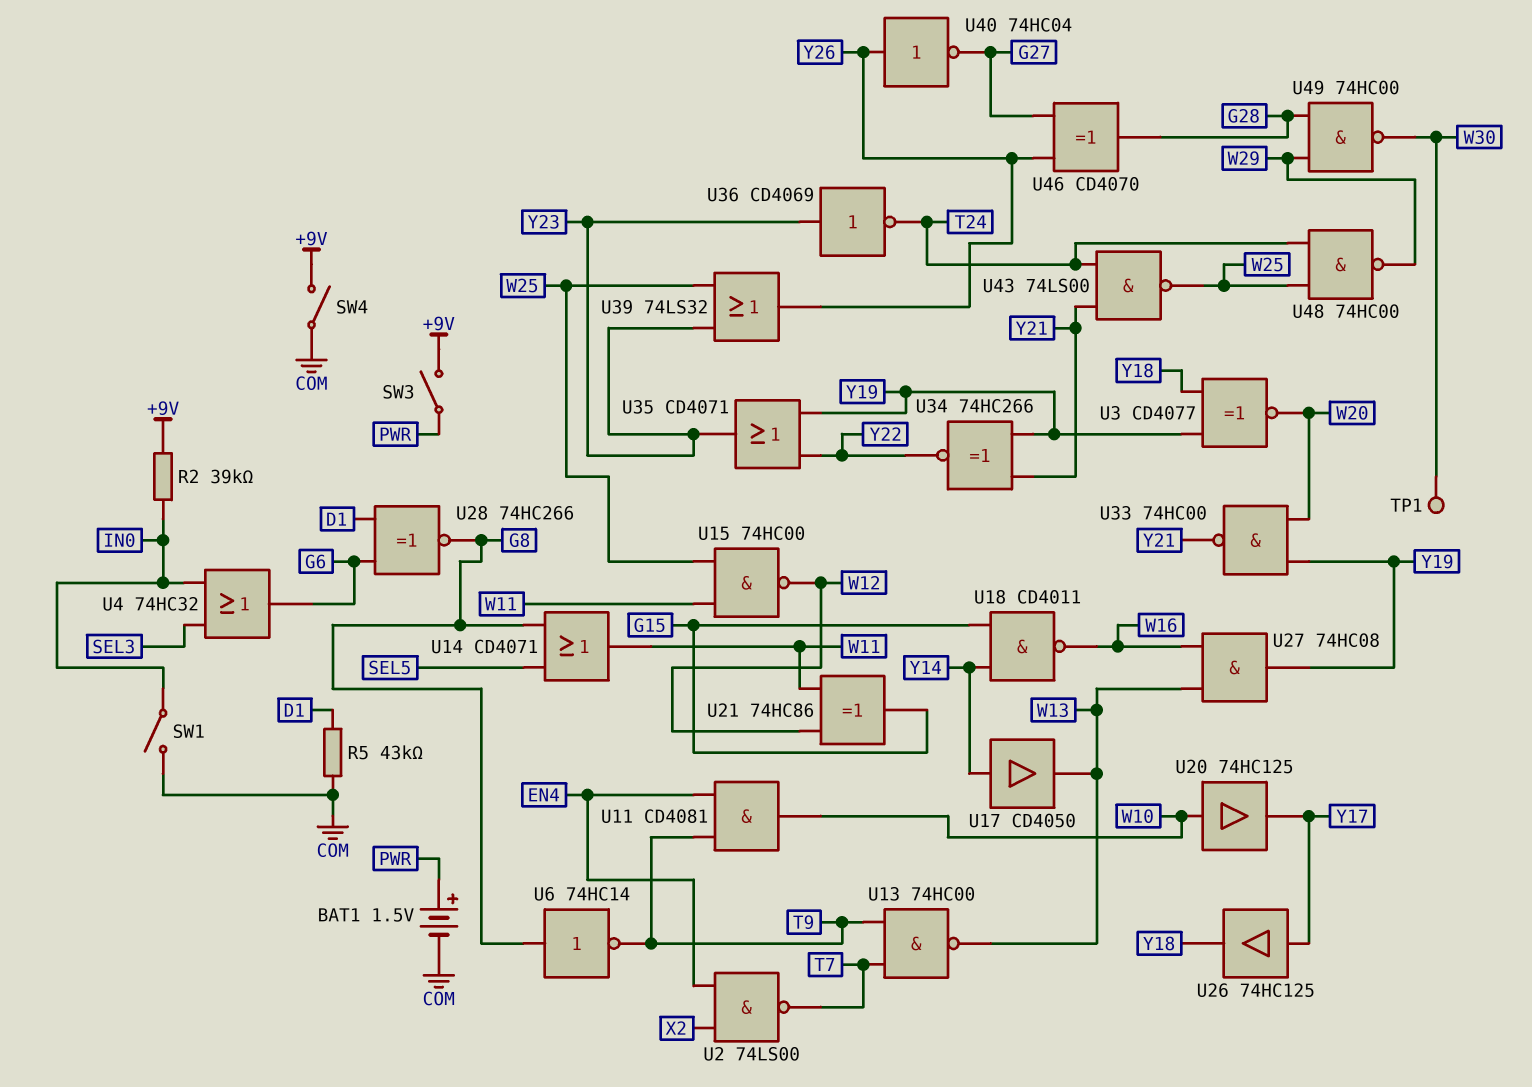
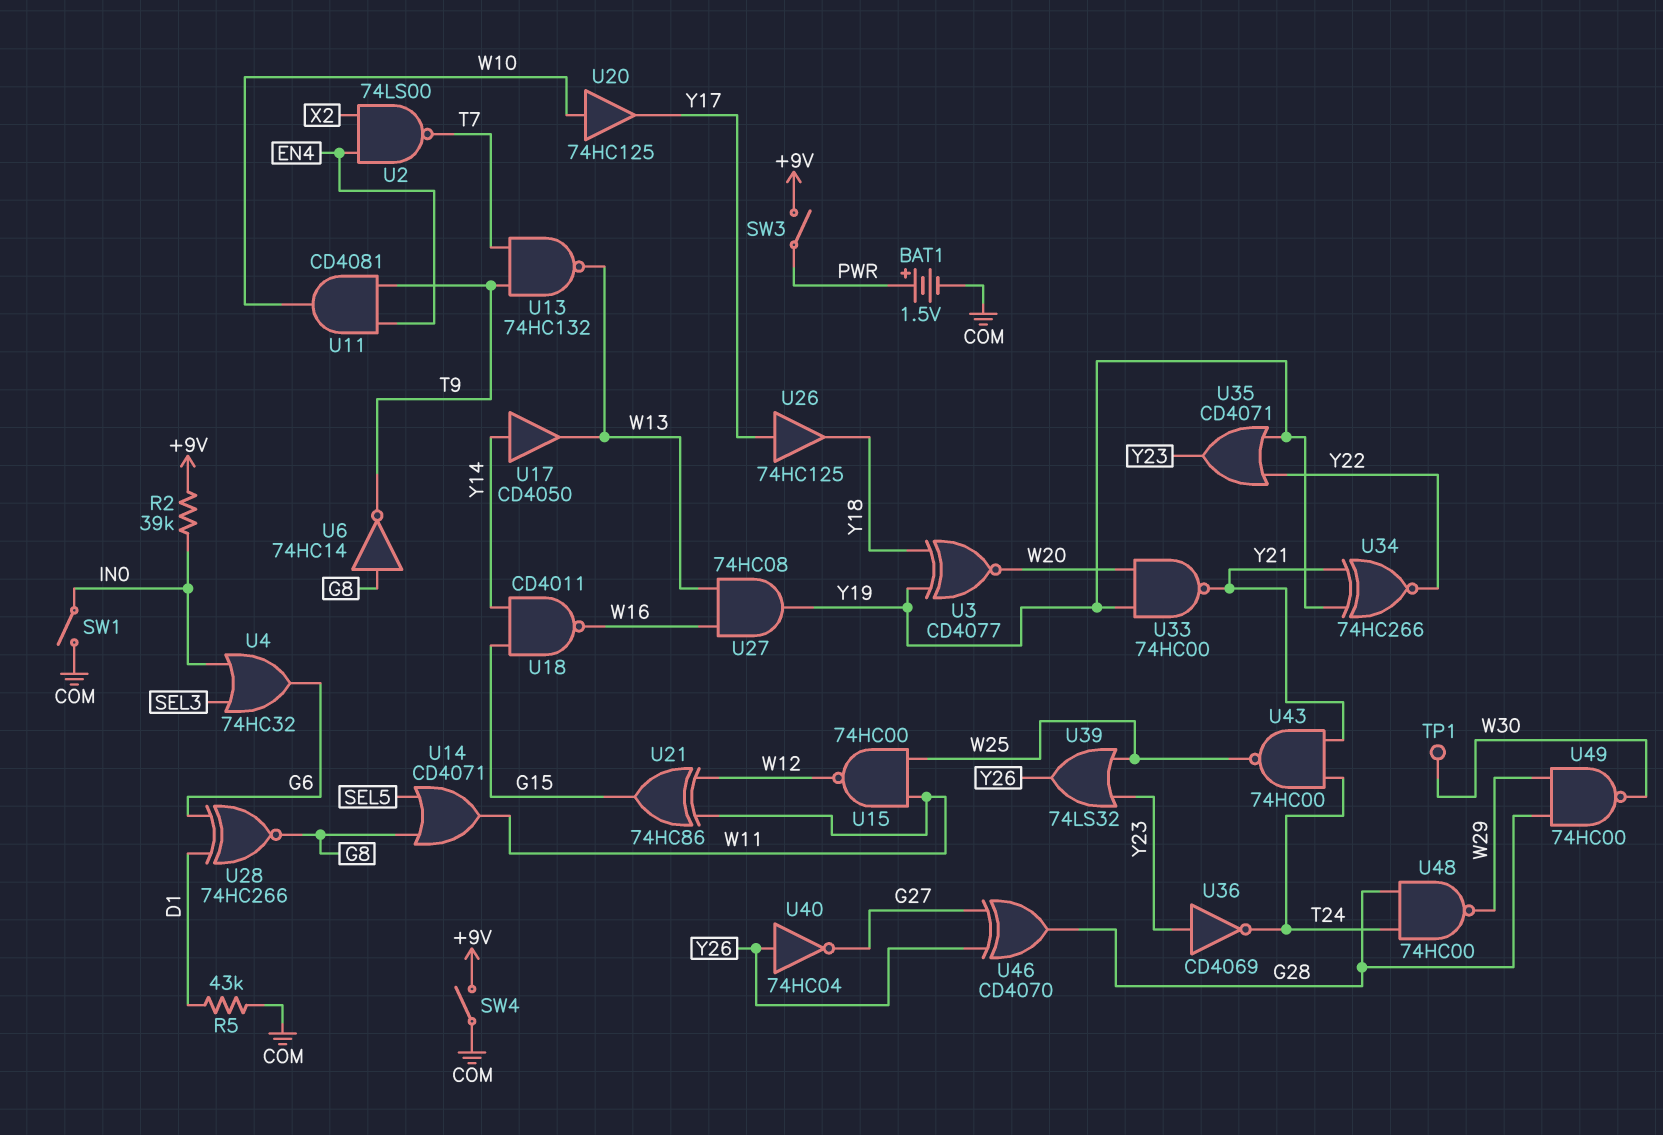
U13: NAND 74HC00 (in T7, in T9, out W13) -> NAND 74HC132 (in T7, in T9, out W13)
U43: NAND 74LS00 (in T24, in Y21, out W25) -> NAND 74HC00 (in T24, in Y21, out W25)
U48: NAND 74HC00 (in T24, in W25, out W29) -> NAND 74HC00 (in G28, in T24, out W29)

